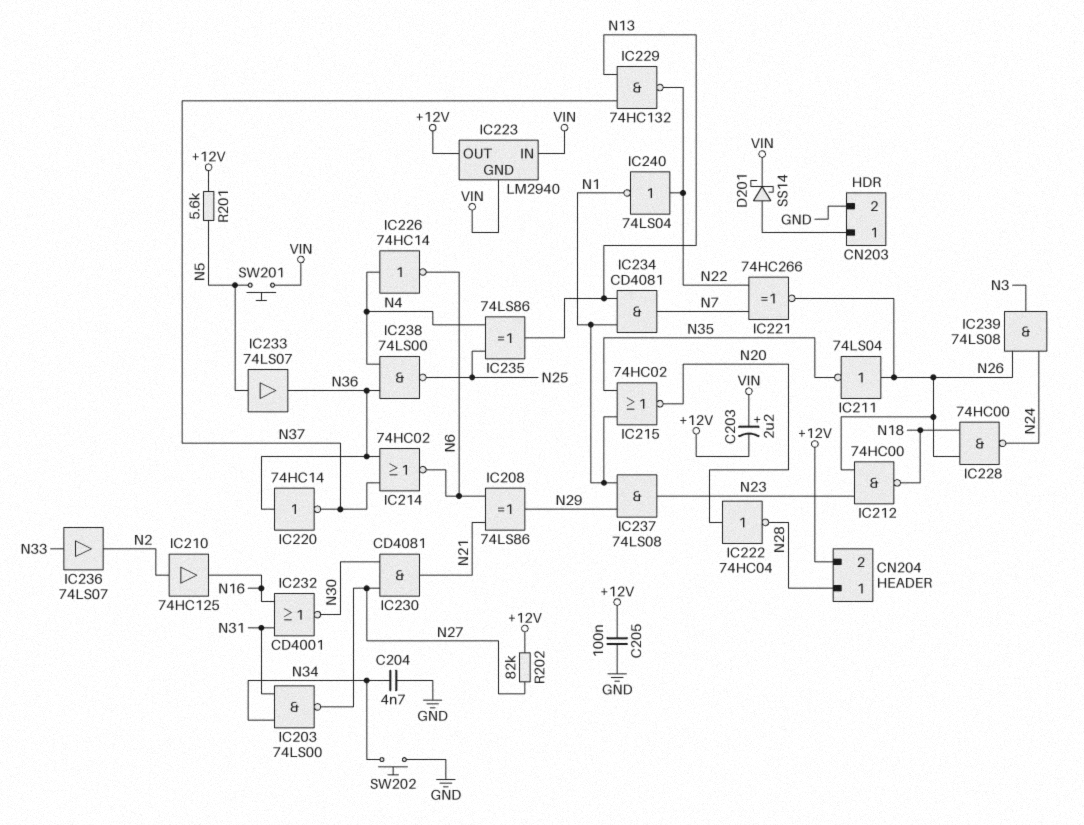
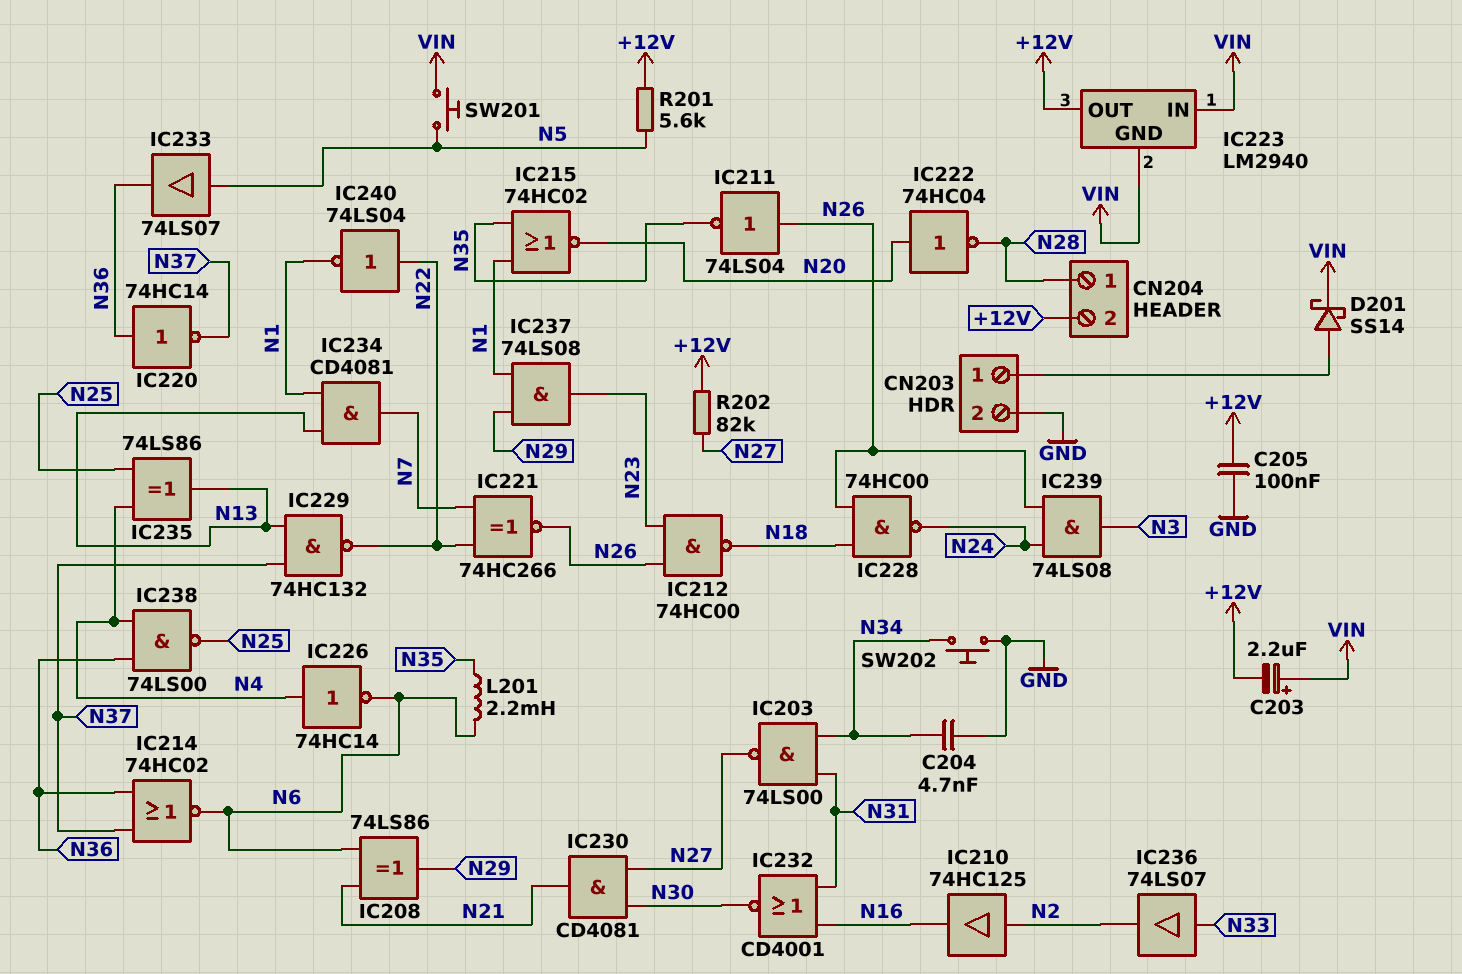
L201: none -> 2.2mH (N6, N35)

